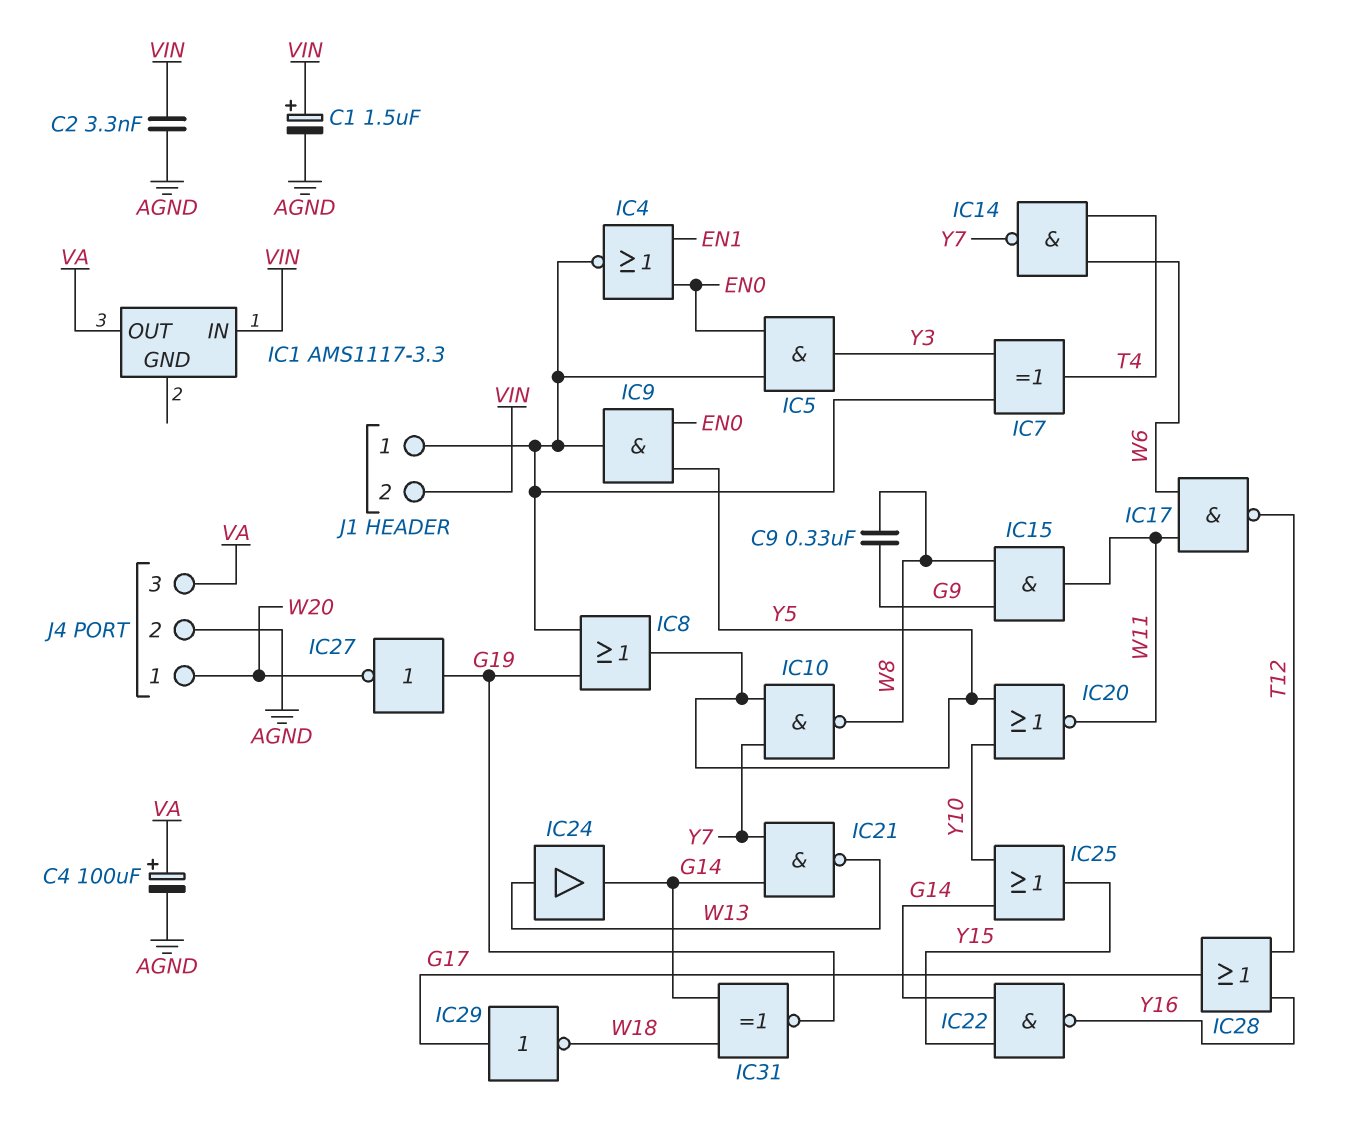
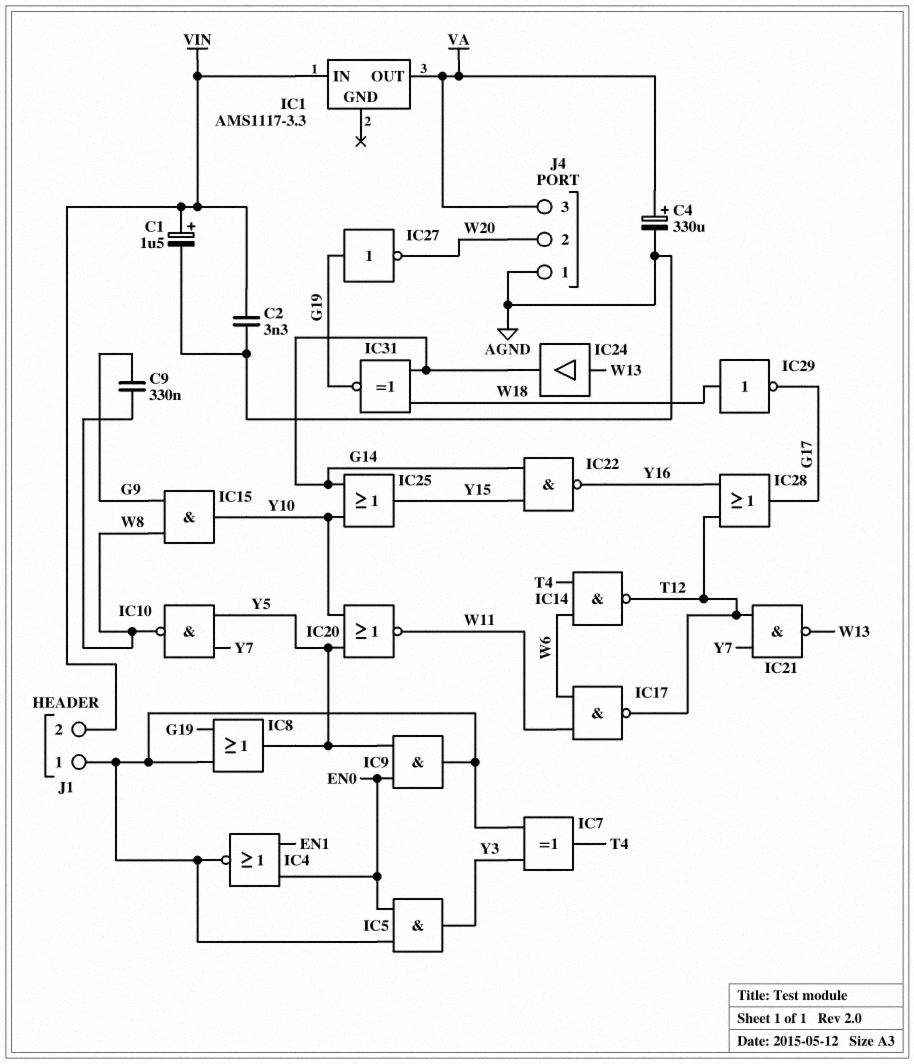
C4: 100uF (plus VA, minus AGND) -> 330uF (plus VA, minus AGND)
IC14: NAND (in T4, in W6, out Y7) -> NAND (in T4, in W6, out T12)
IC15: AND (in G9, in W8, out W11) -> AND (in G9, in W8, out Y10)
IC21: NAND (in G14, in Y7, out W13) -> NAND (in T12, in Y7, out W13)
IC29: NOT (in G17, out W18) -> NOT (in W18, out G17)
J4 pin 1: W20 -> AGND
J4 pin 2: AGND -> W20

